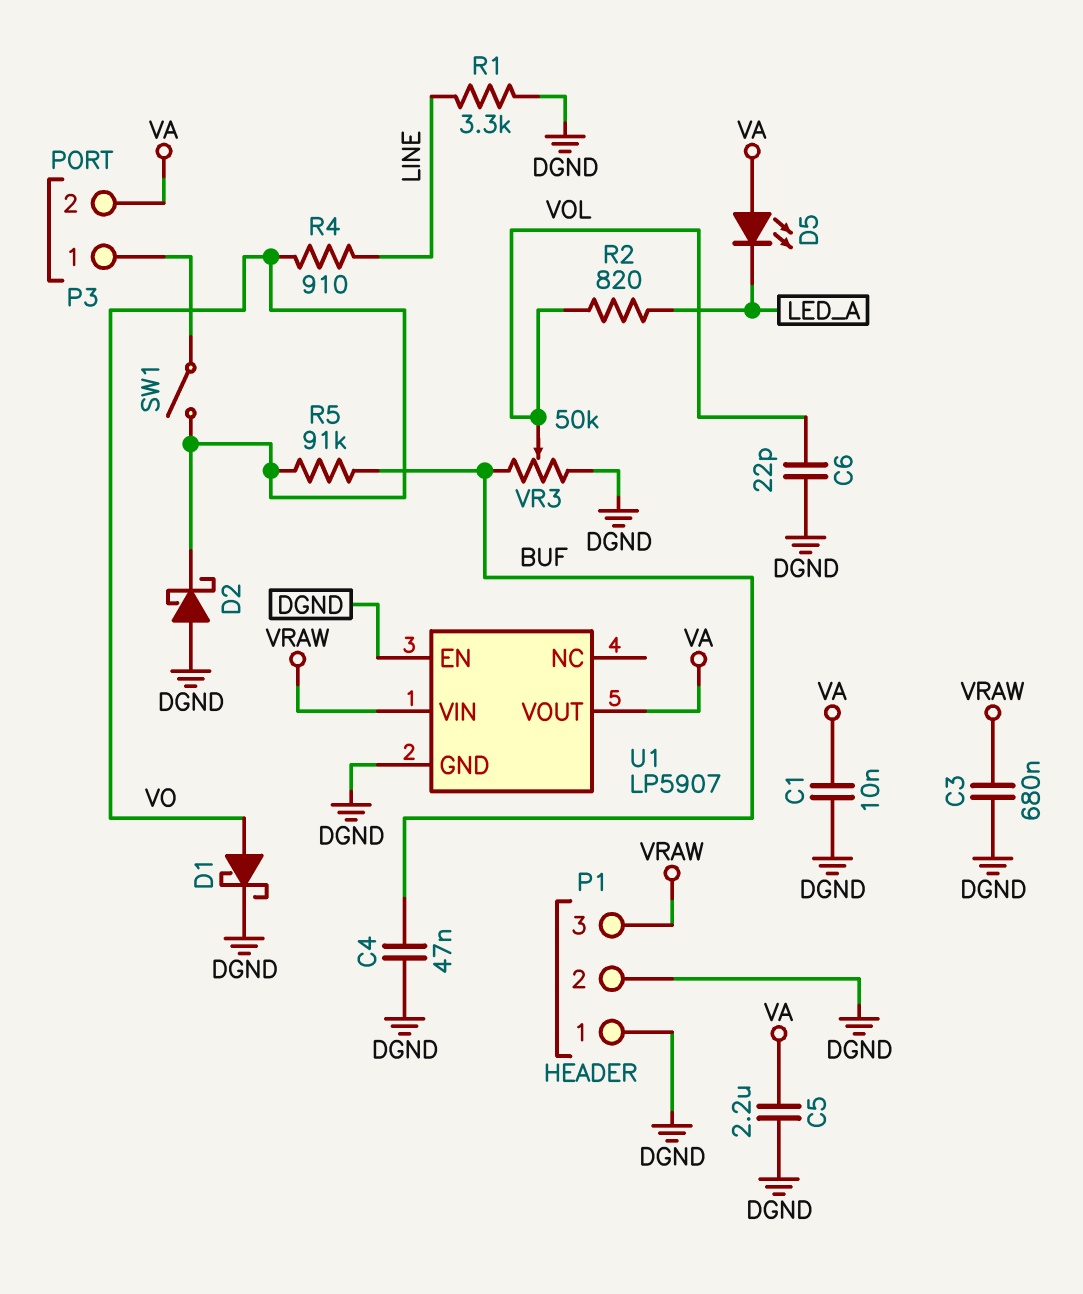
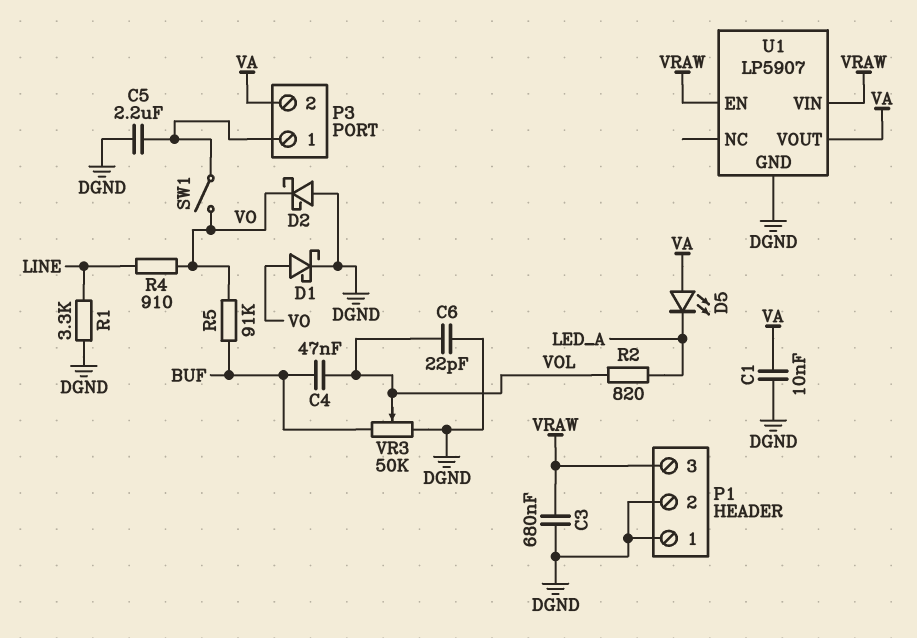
C4: 47nF (BUF, DGND) -> 47nF (BUF, VOL)
C5: 2.2uF (DGND, VA) -> 2.2uF (DGND, P3/1)
U1 pin EN: DGND -> VRAW

